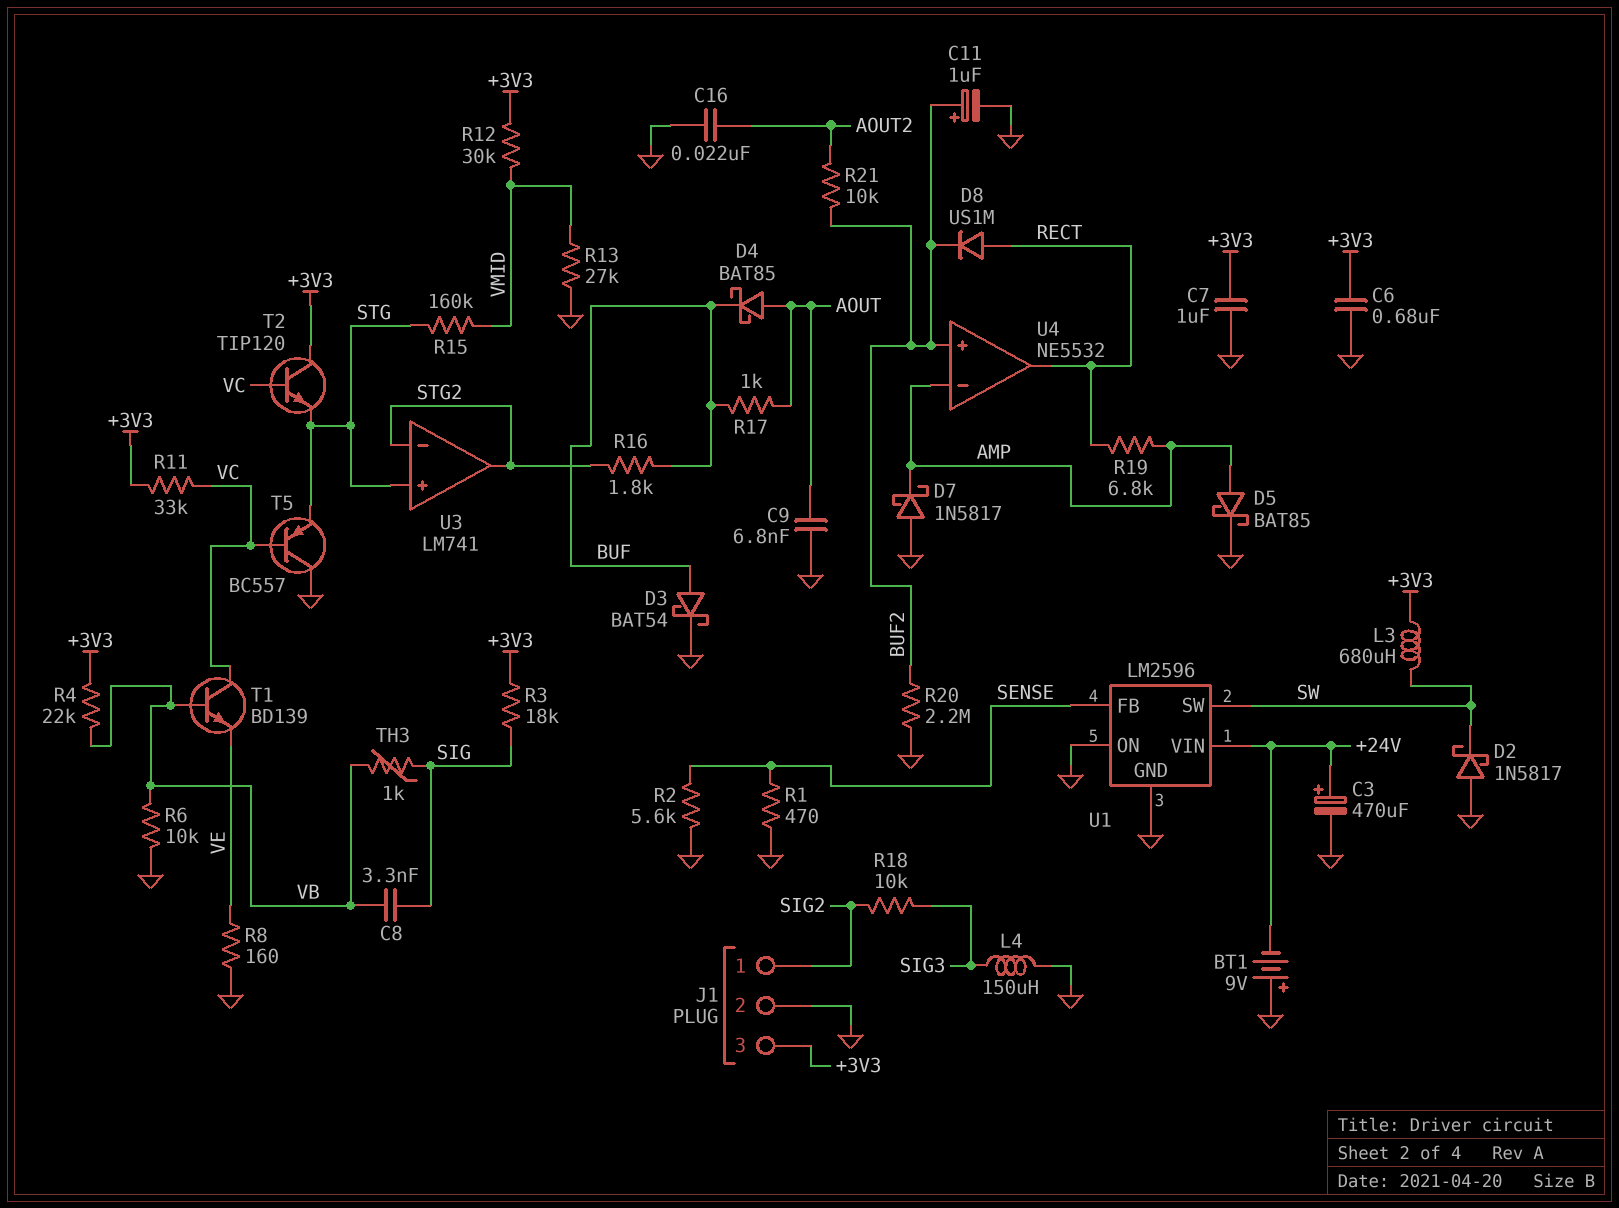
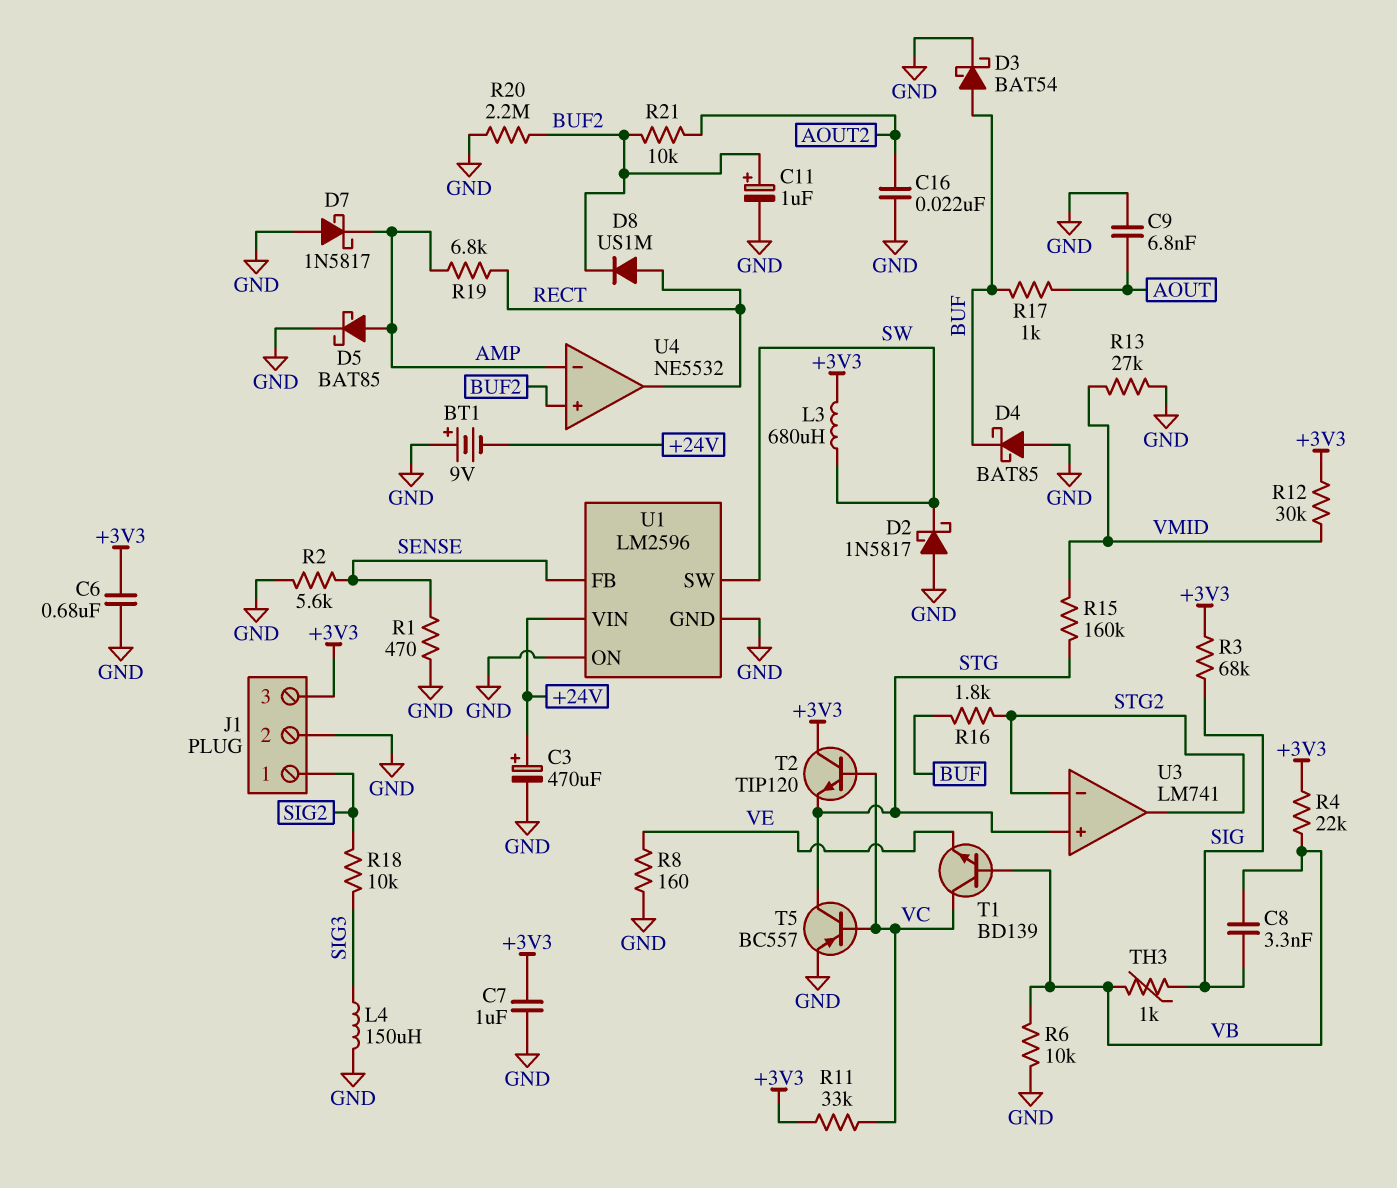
D4: schottky BAT85 (A AOUT, K BUF) -> schottky BAT85 (A GND, K BUF)
R3: 18k (+3V3, SIG) -> 68k (+3V3, SIG)
T5: PNP BC557 (B VC, C GND, E STG) -> PNP BC557 (B VC, C STG, E GND)

